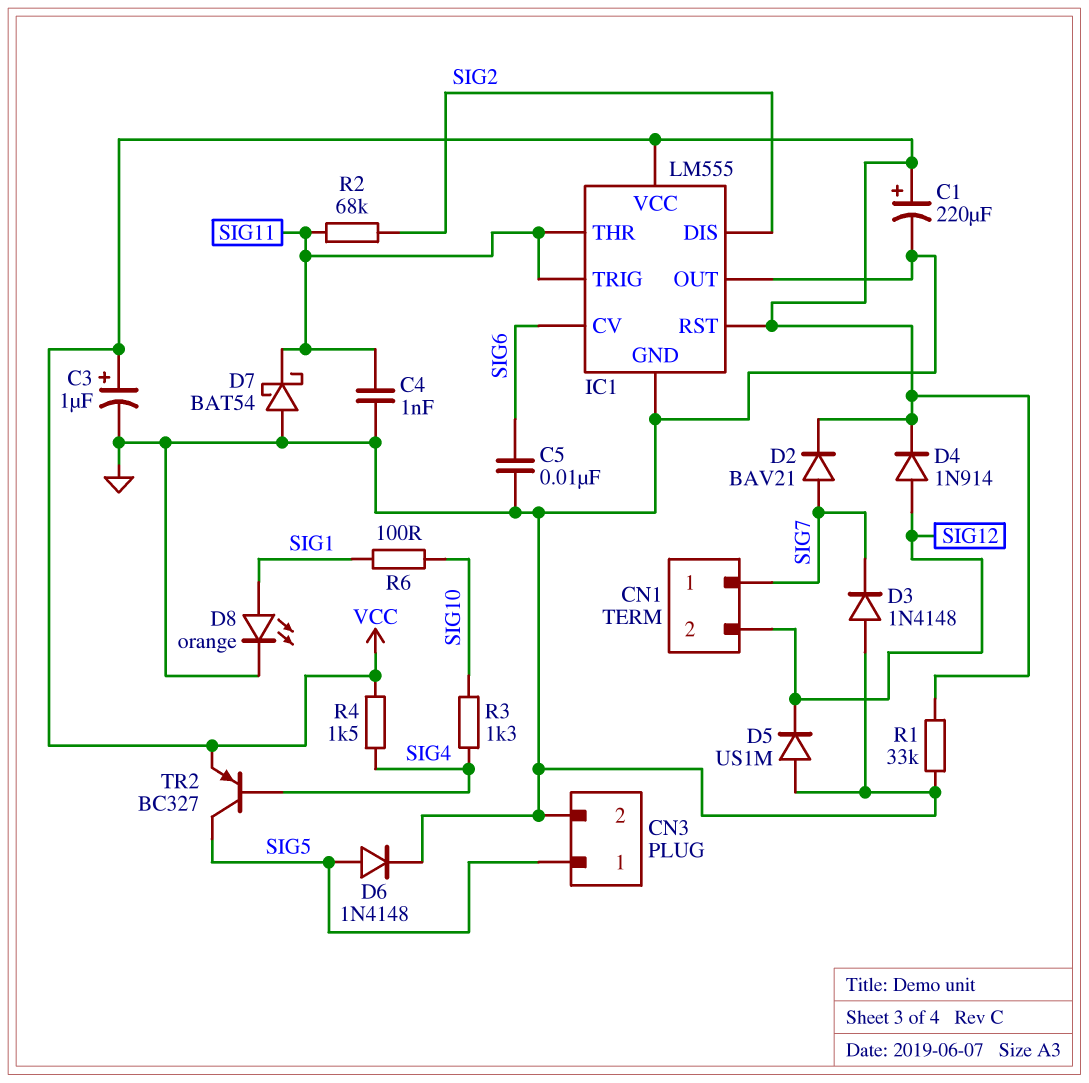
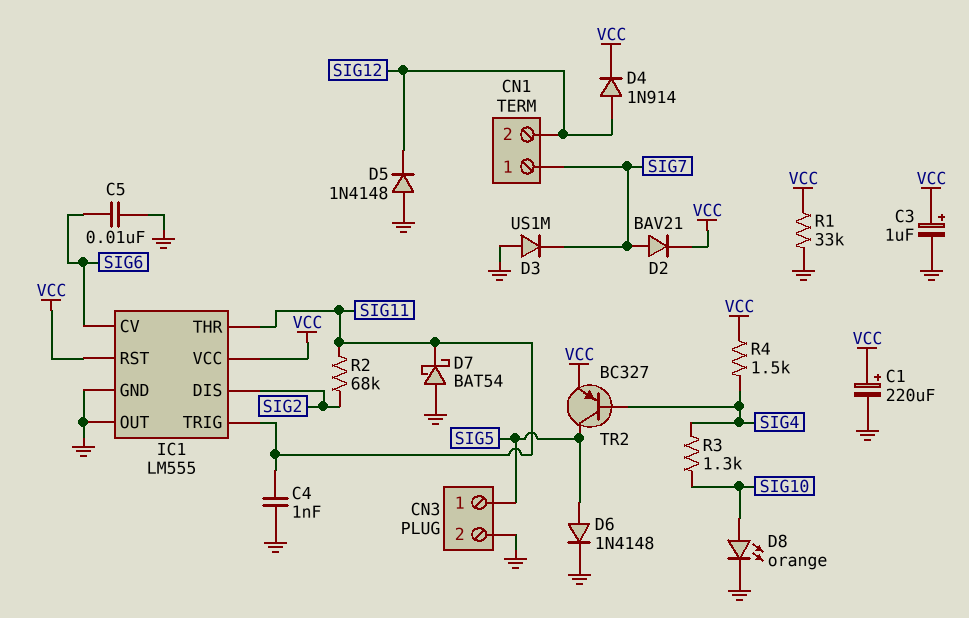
D3: diode 1N4148 (A GND, K SIG7) -> diode US1M (A GND, K SIG7)
D5: diode US1M (A GND, K SIG12) -> diode 1N4148 (A GND, K SIG12)
D8: LED orange (A SIG1, K GND) -> LED orange (A SIG10, K GND)
R6: 100 (SIG1, SIG10) -> none

